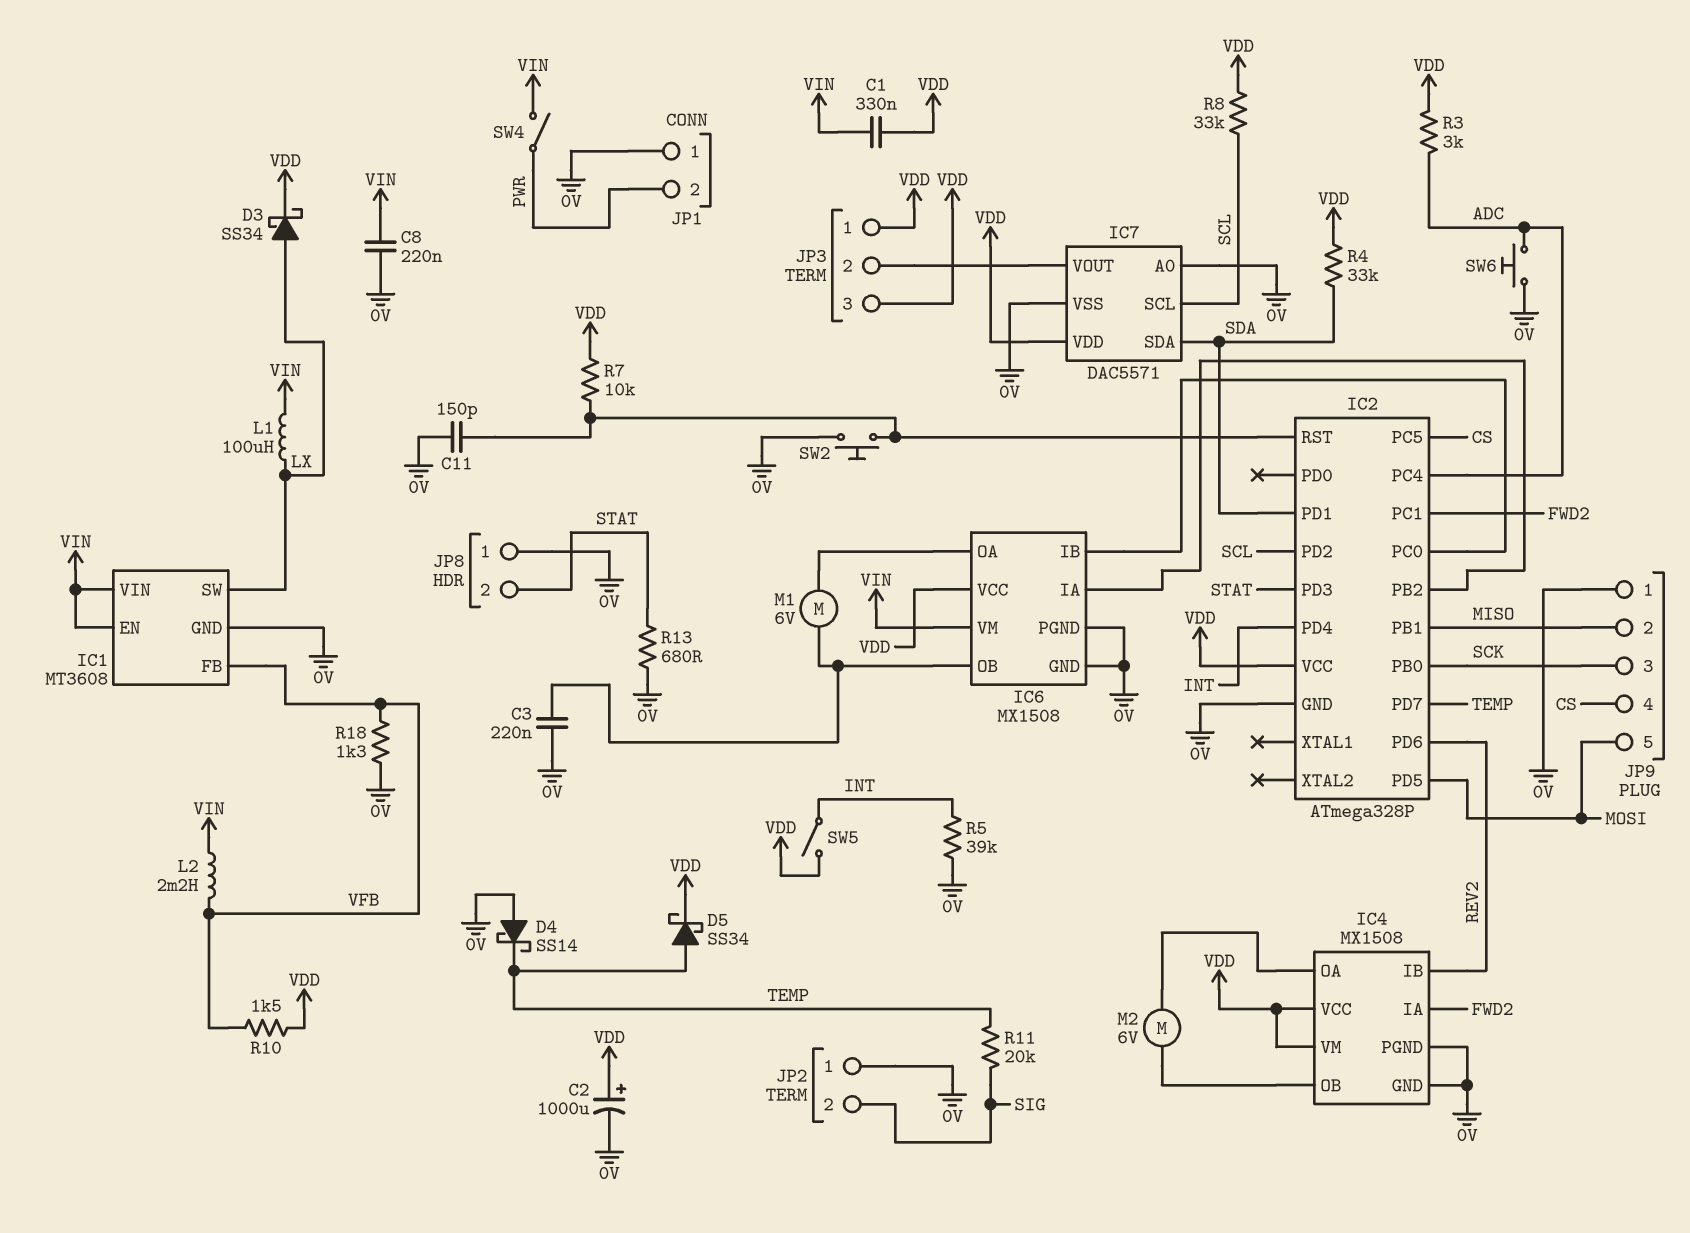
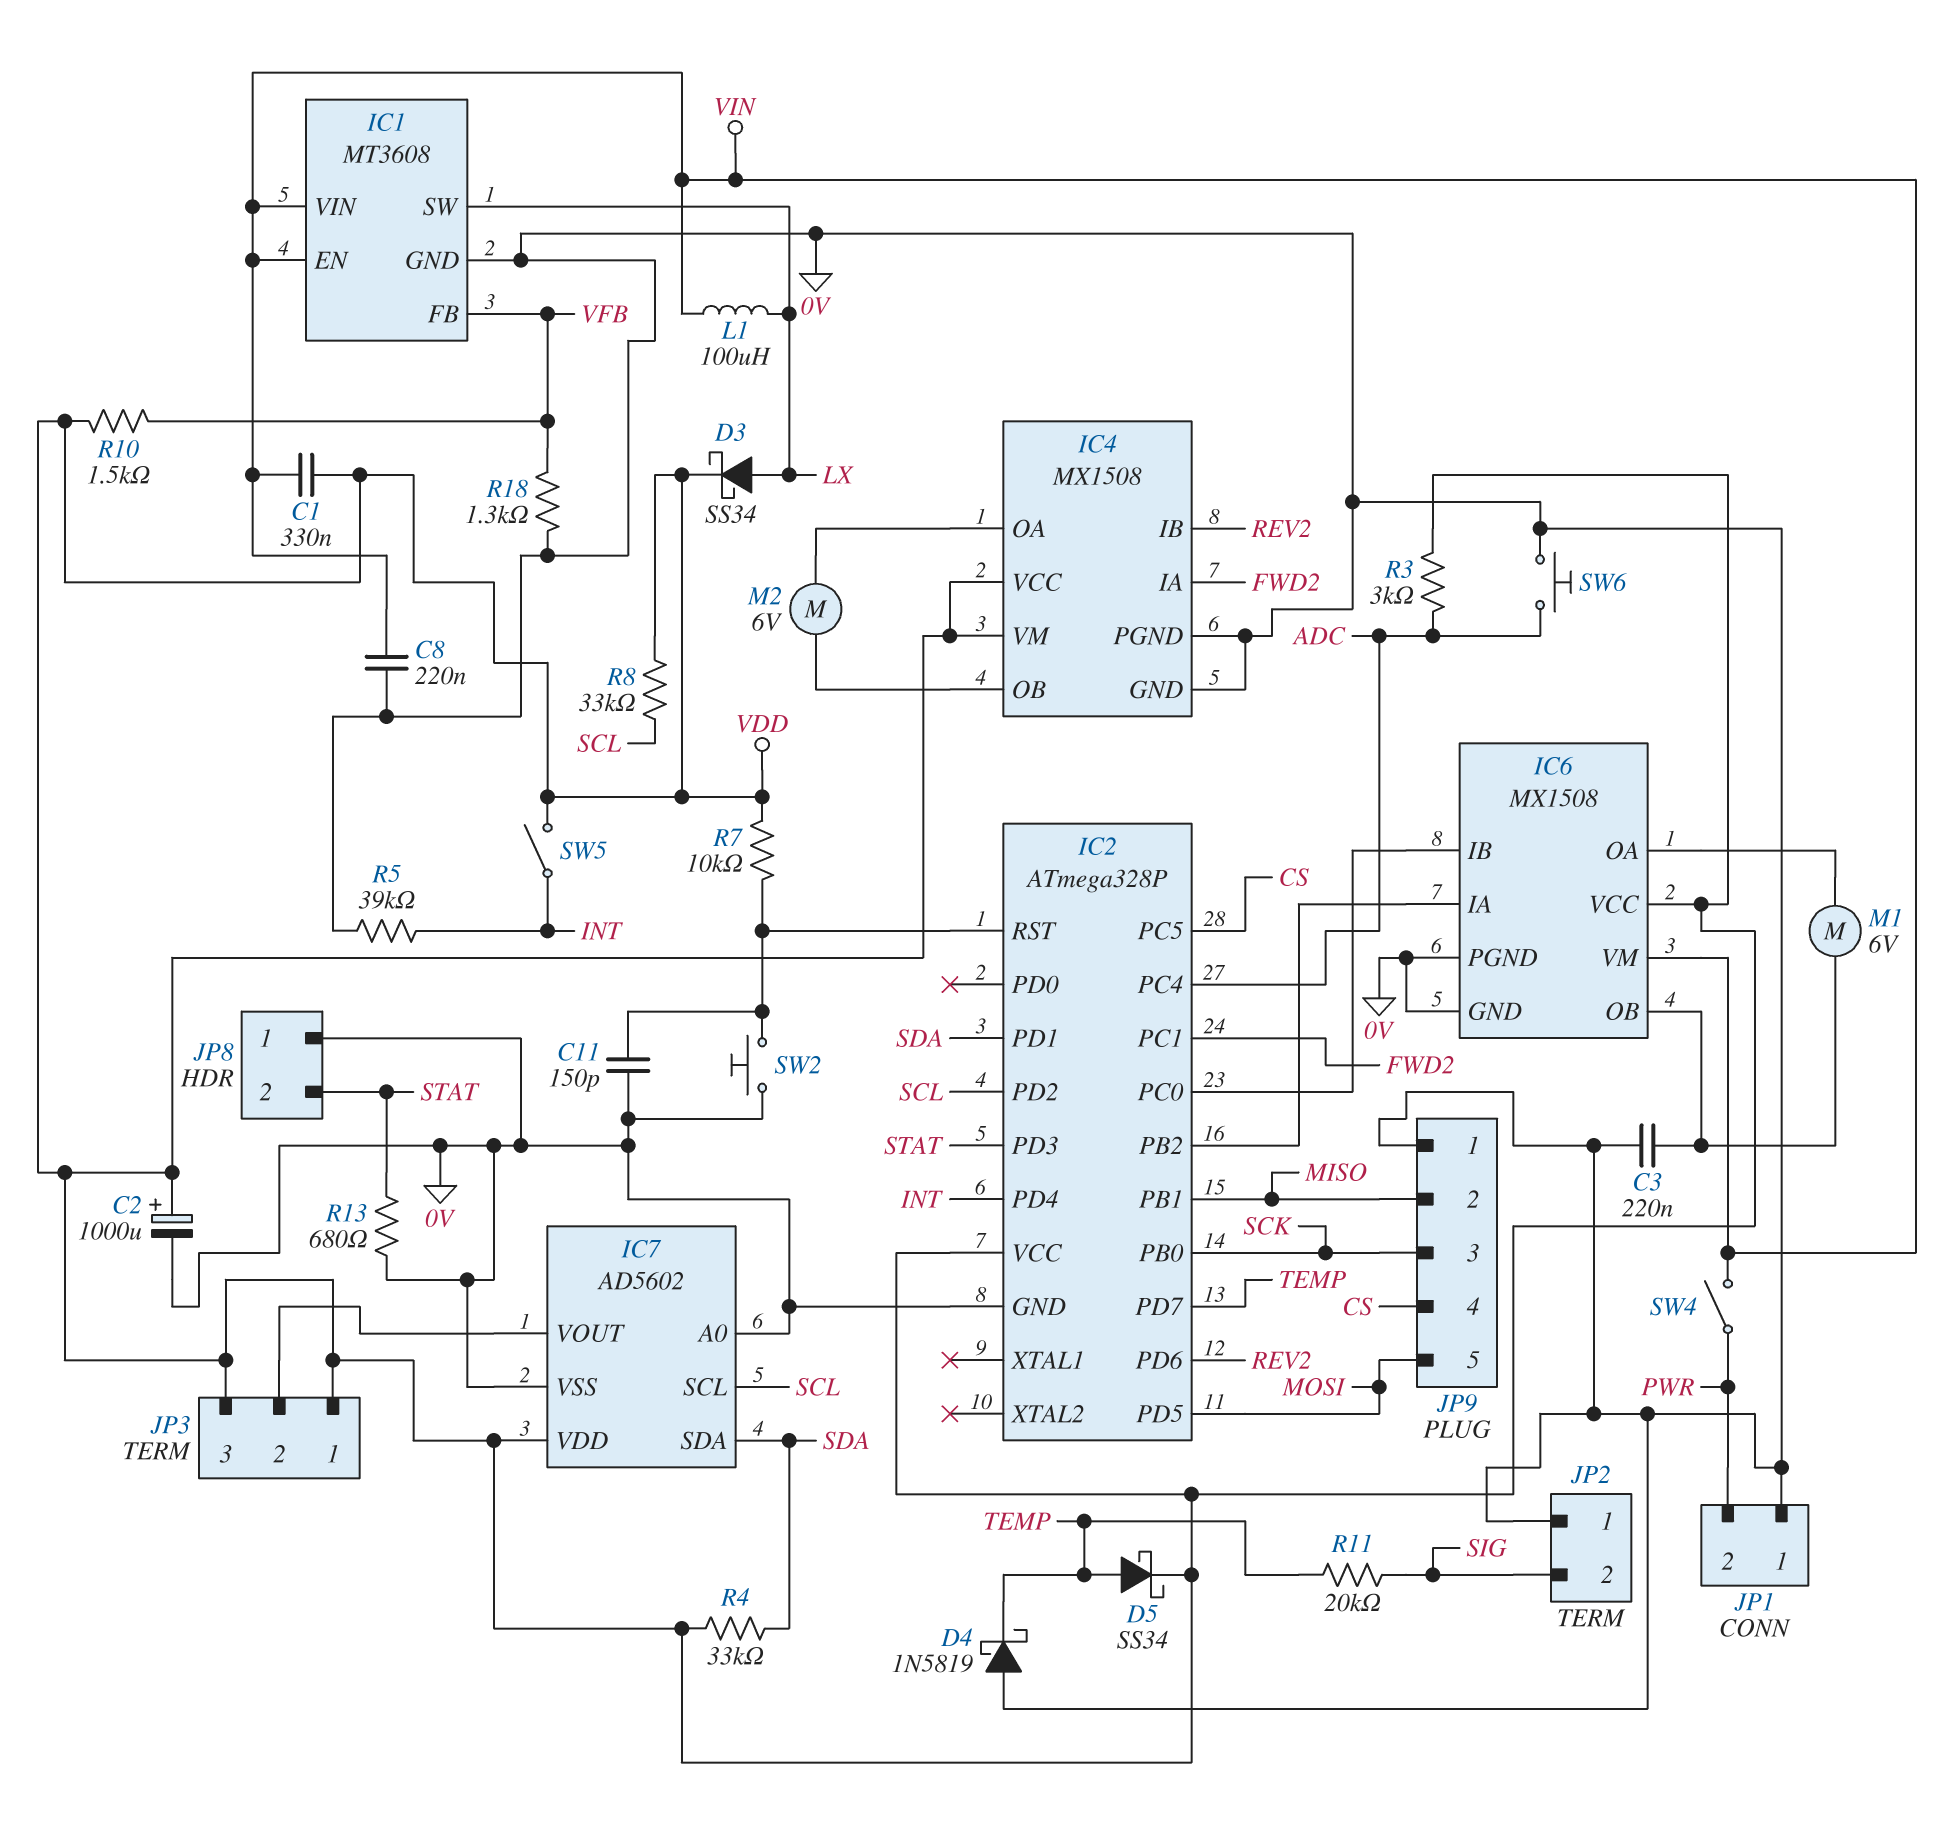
D4: schottky SS14 (A 0V, K TEMP) -> schottky 1N5819 (A 0V, K TEMP)
IC7: DAC5571 -> AD5602
L2: 2.2mH (VFB, VIN) -> none

